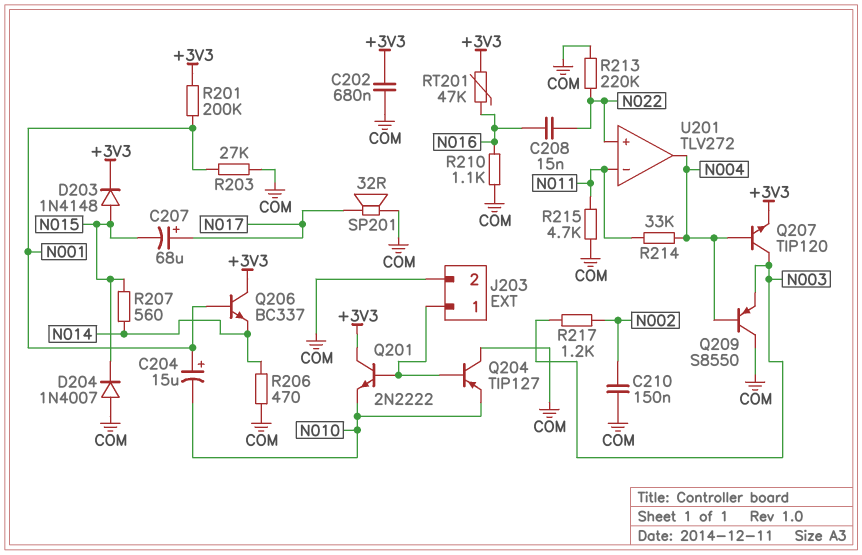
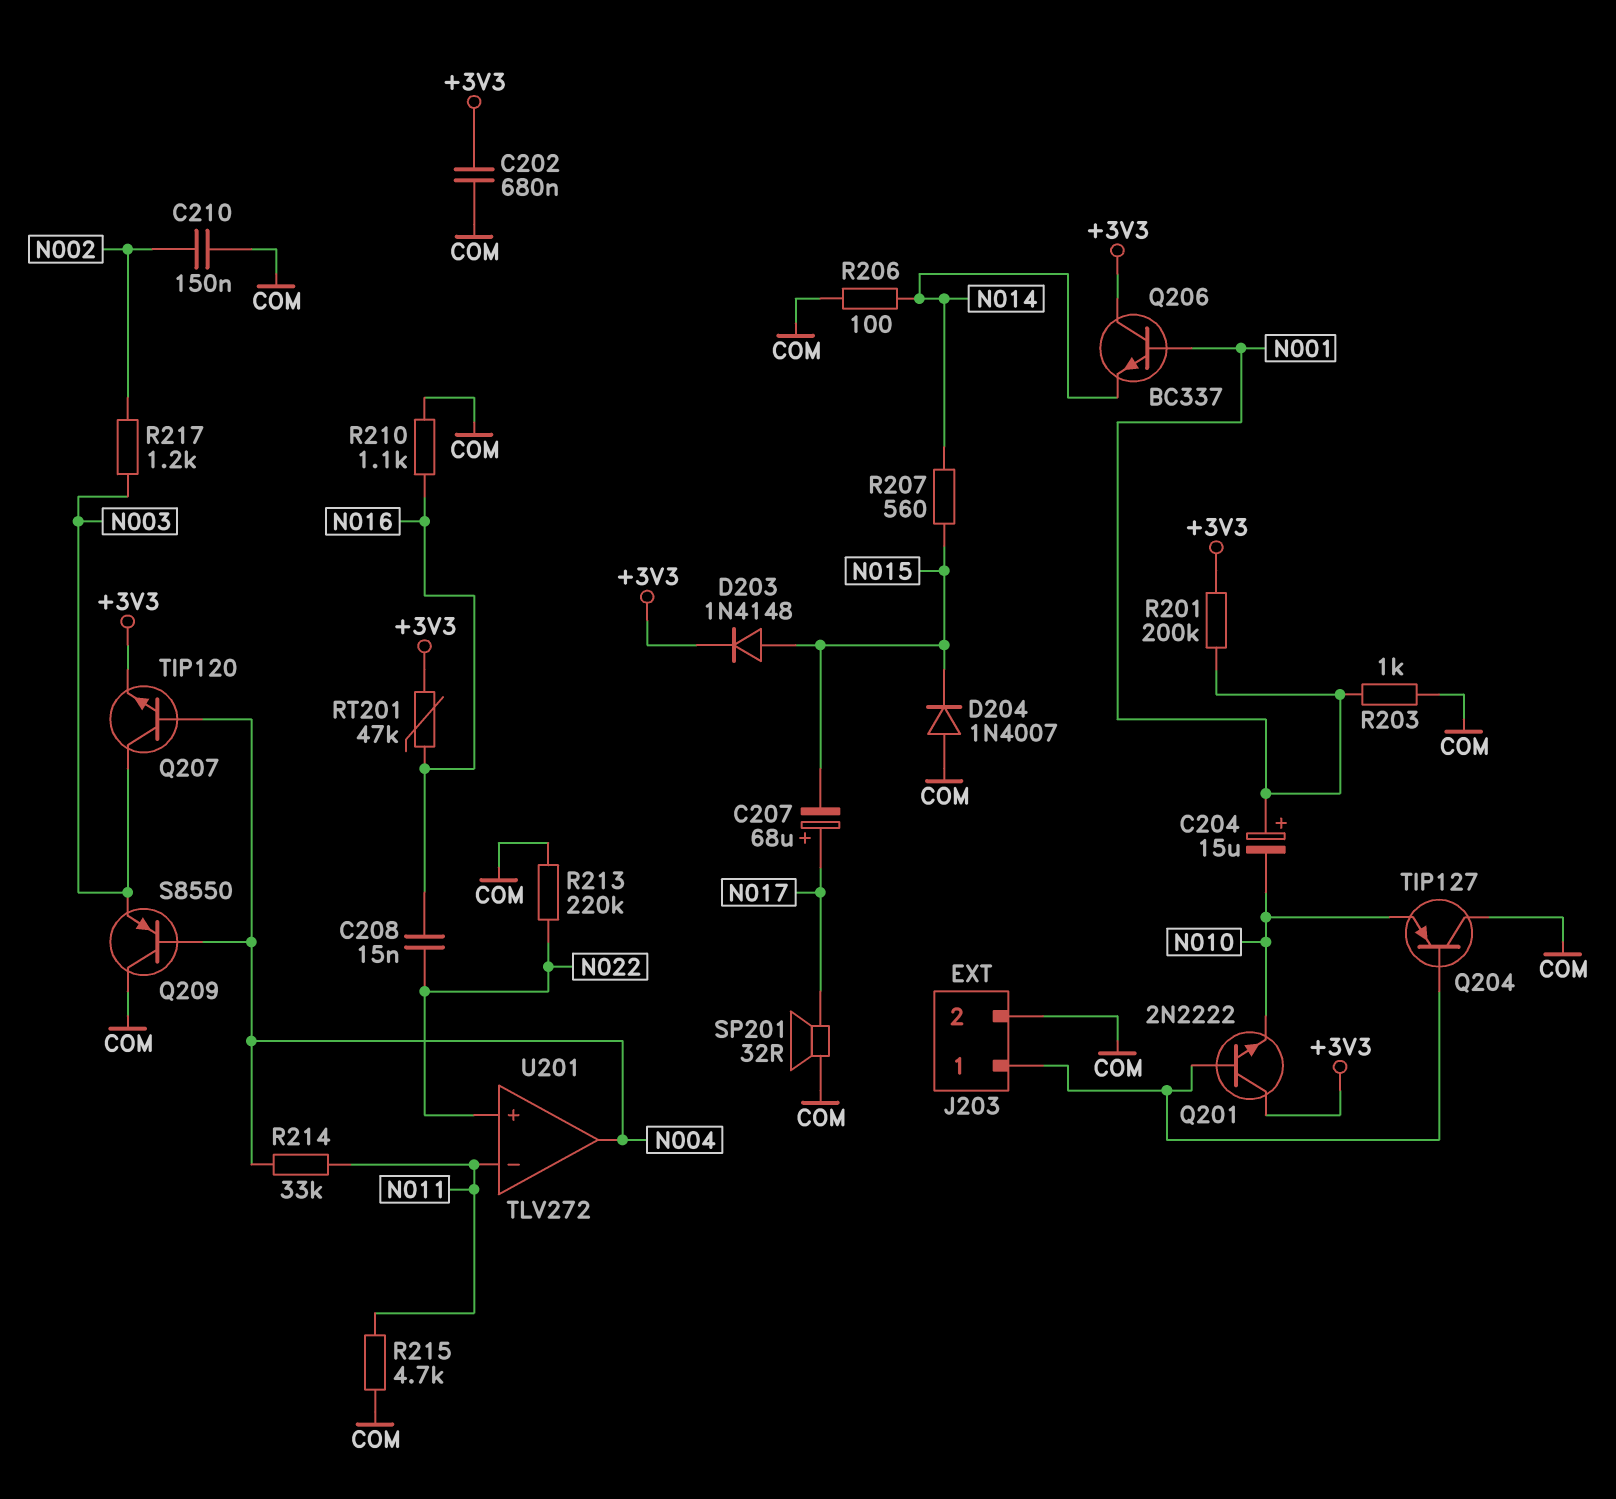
R203: 27k (COM, N001) -> 1k (COM, N001)
R206: 470 (COM, N014) -> 100 (COM, N014)

